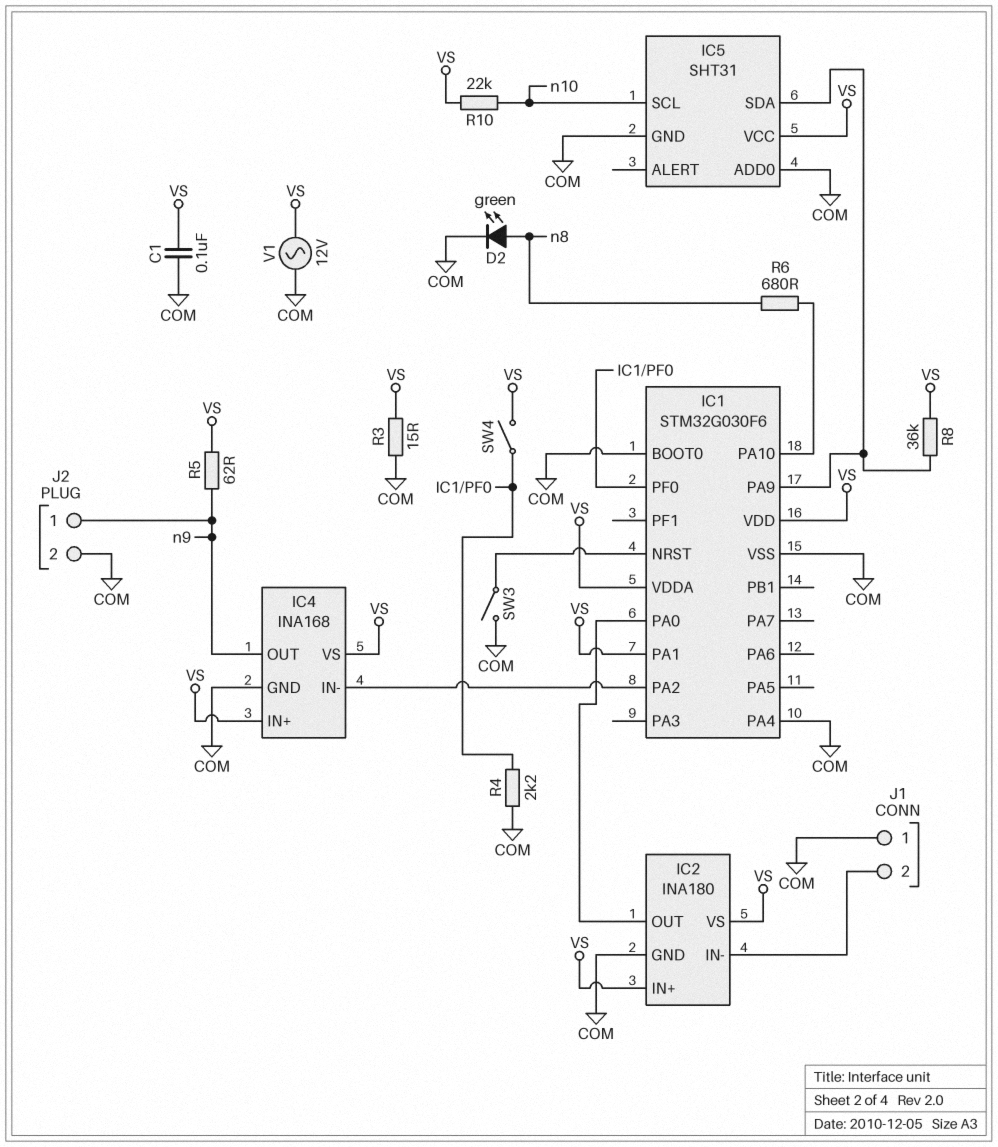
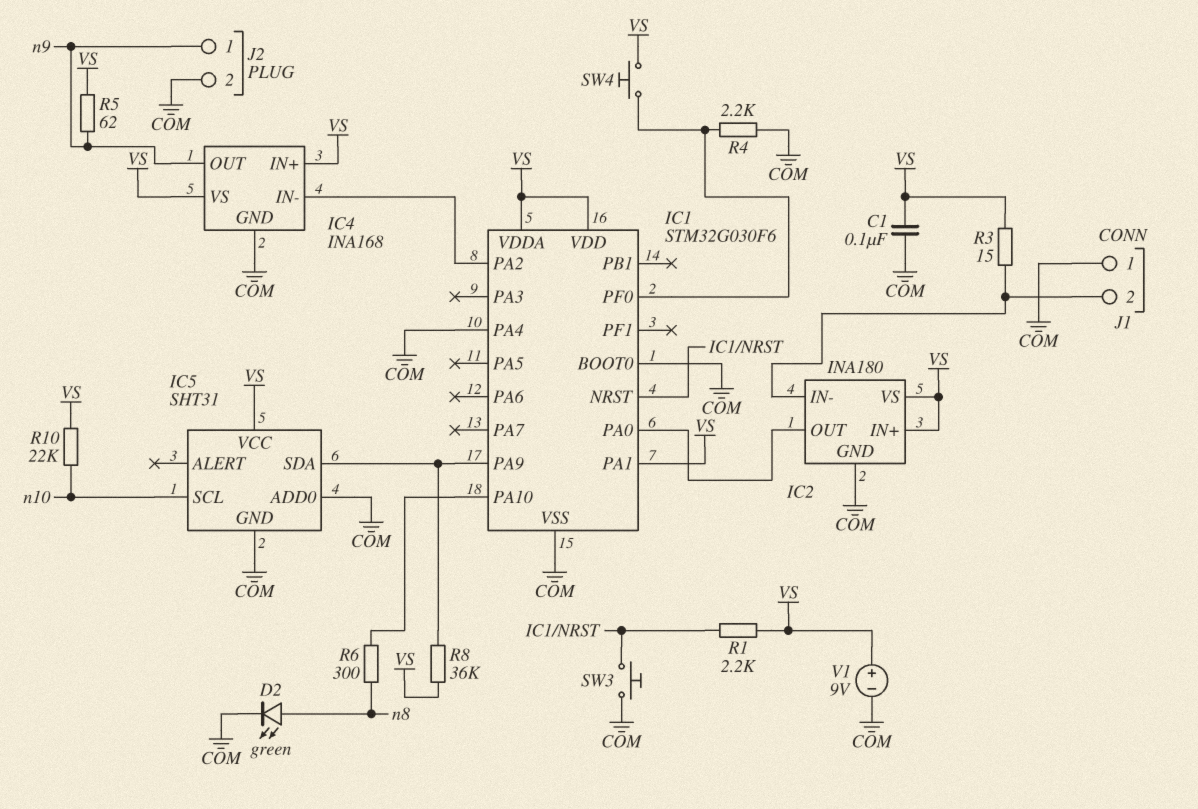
R1: none -> 2.2k (IC1/NRST, VS)
R3: 15 (COM, VS) -> 15 (IC2/IN-, VS)
R6: 680 (IC1/PA10, n8) -> 300 (IC1/PA10, n8)
SW3: switch (COM, IC1/NRST) -> button (COM, IC1/NRST)
SW4: switch (IC1/PF0, VS) -> button (IC1/PF0, VS)
V1: AC 12V (COM, VS) -> 9V (plus VS, minus COM)

